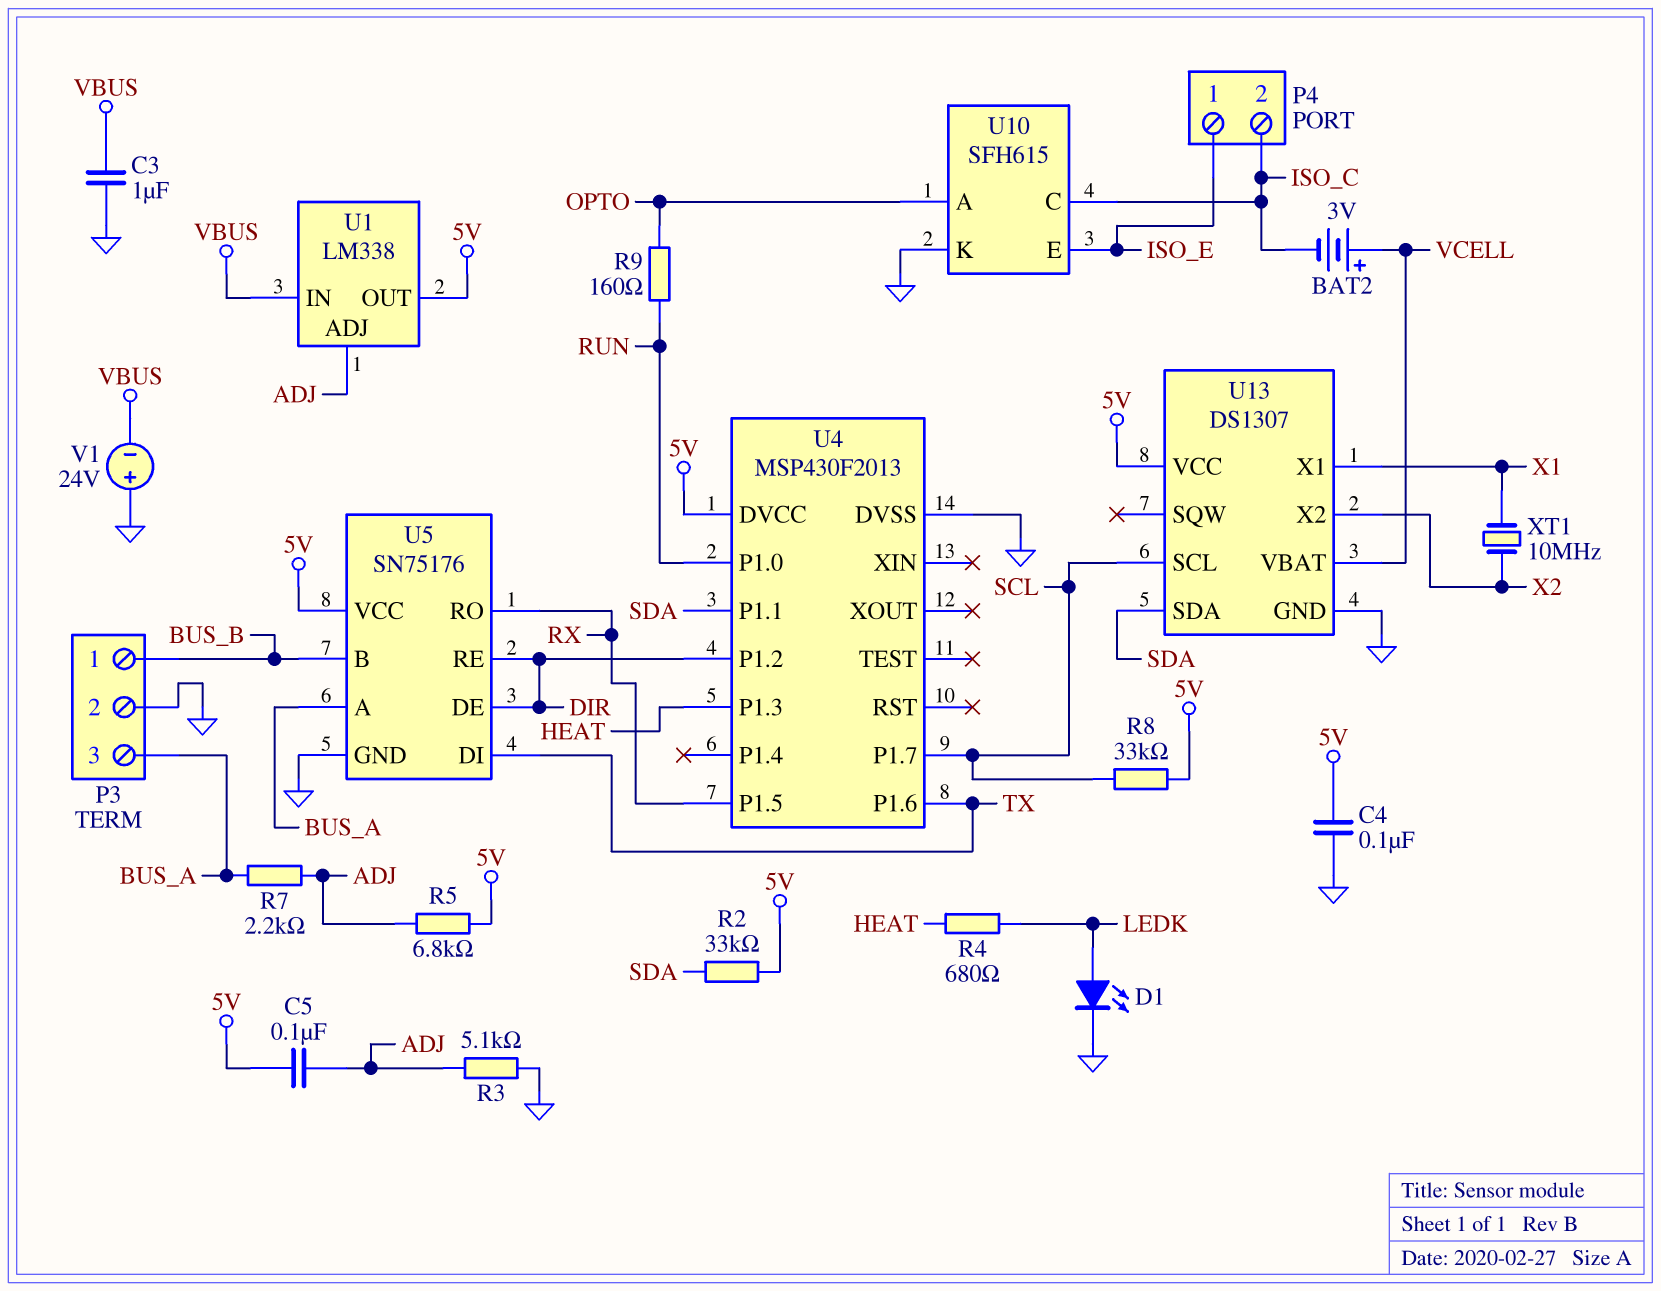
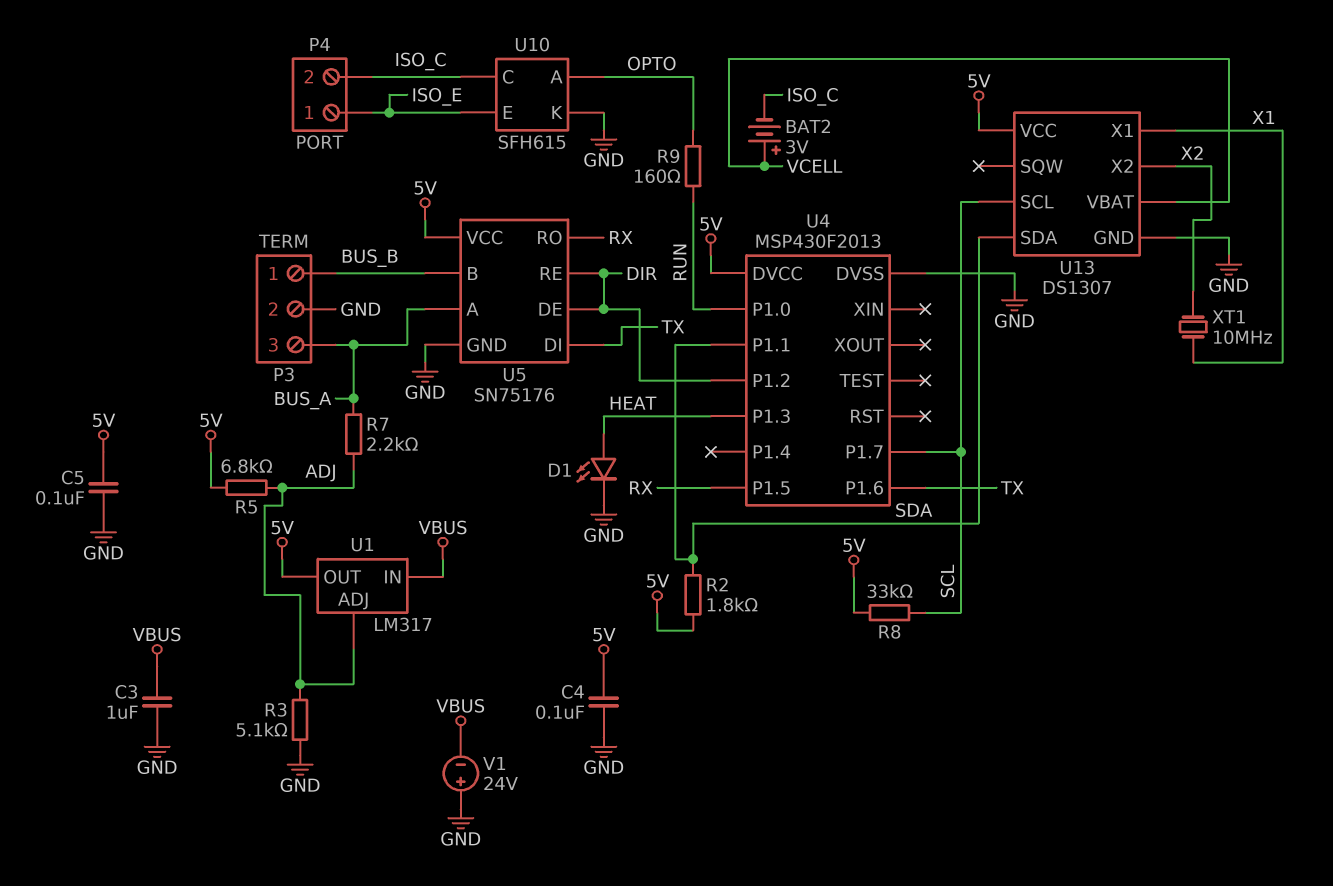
C5: 100nF (5V, ADJ) -> 100nF (5V, GND)
D1: LED (A LEDK, K GND) -> LED (A HEAT, K GND)
R2: 33k (5V, SDA) -> 1.8k (5V, SDA)
R4: 680 (HEAT, LEDK) -> none
U1: LM338 -> LM317

